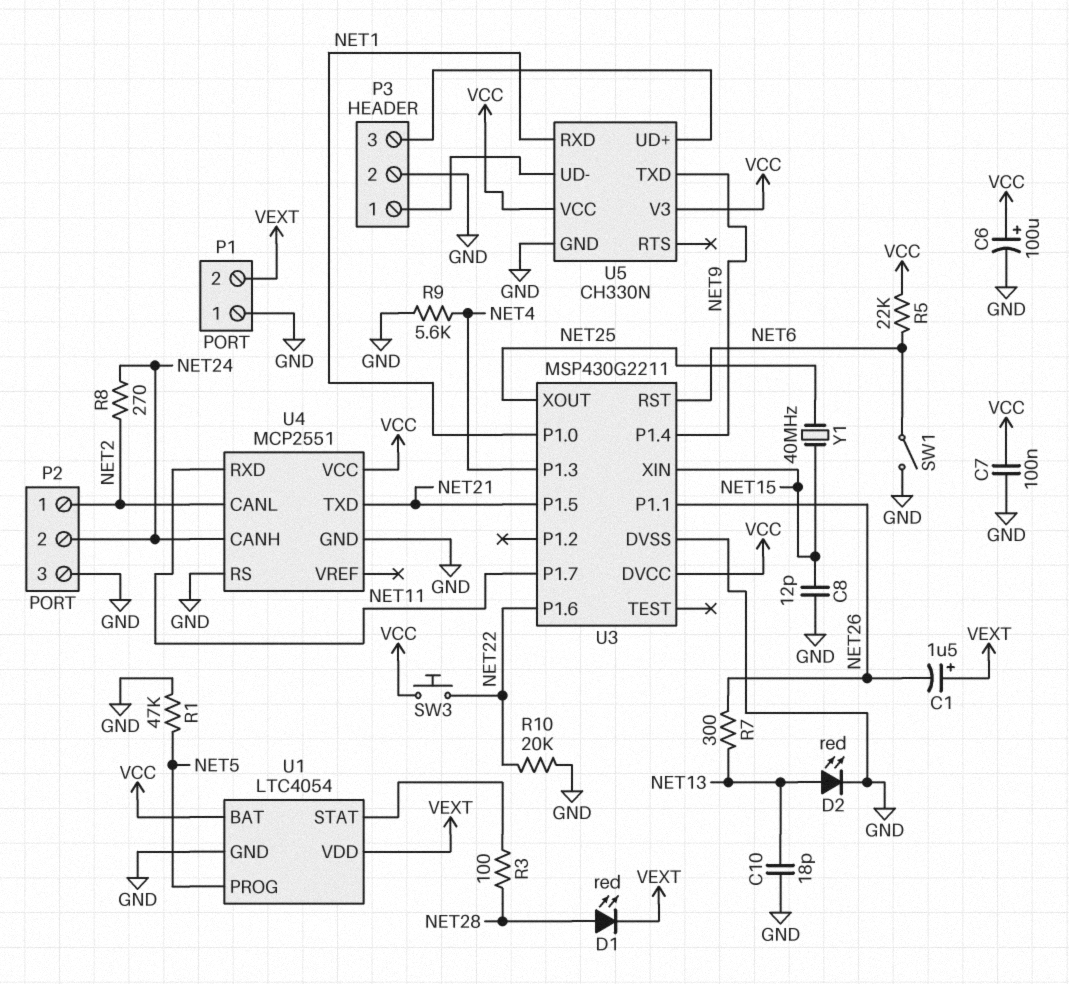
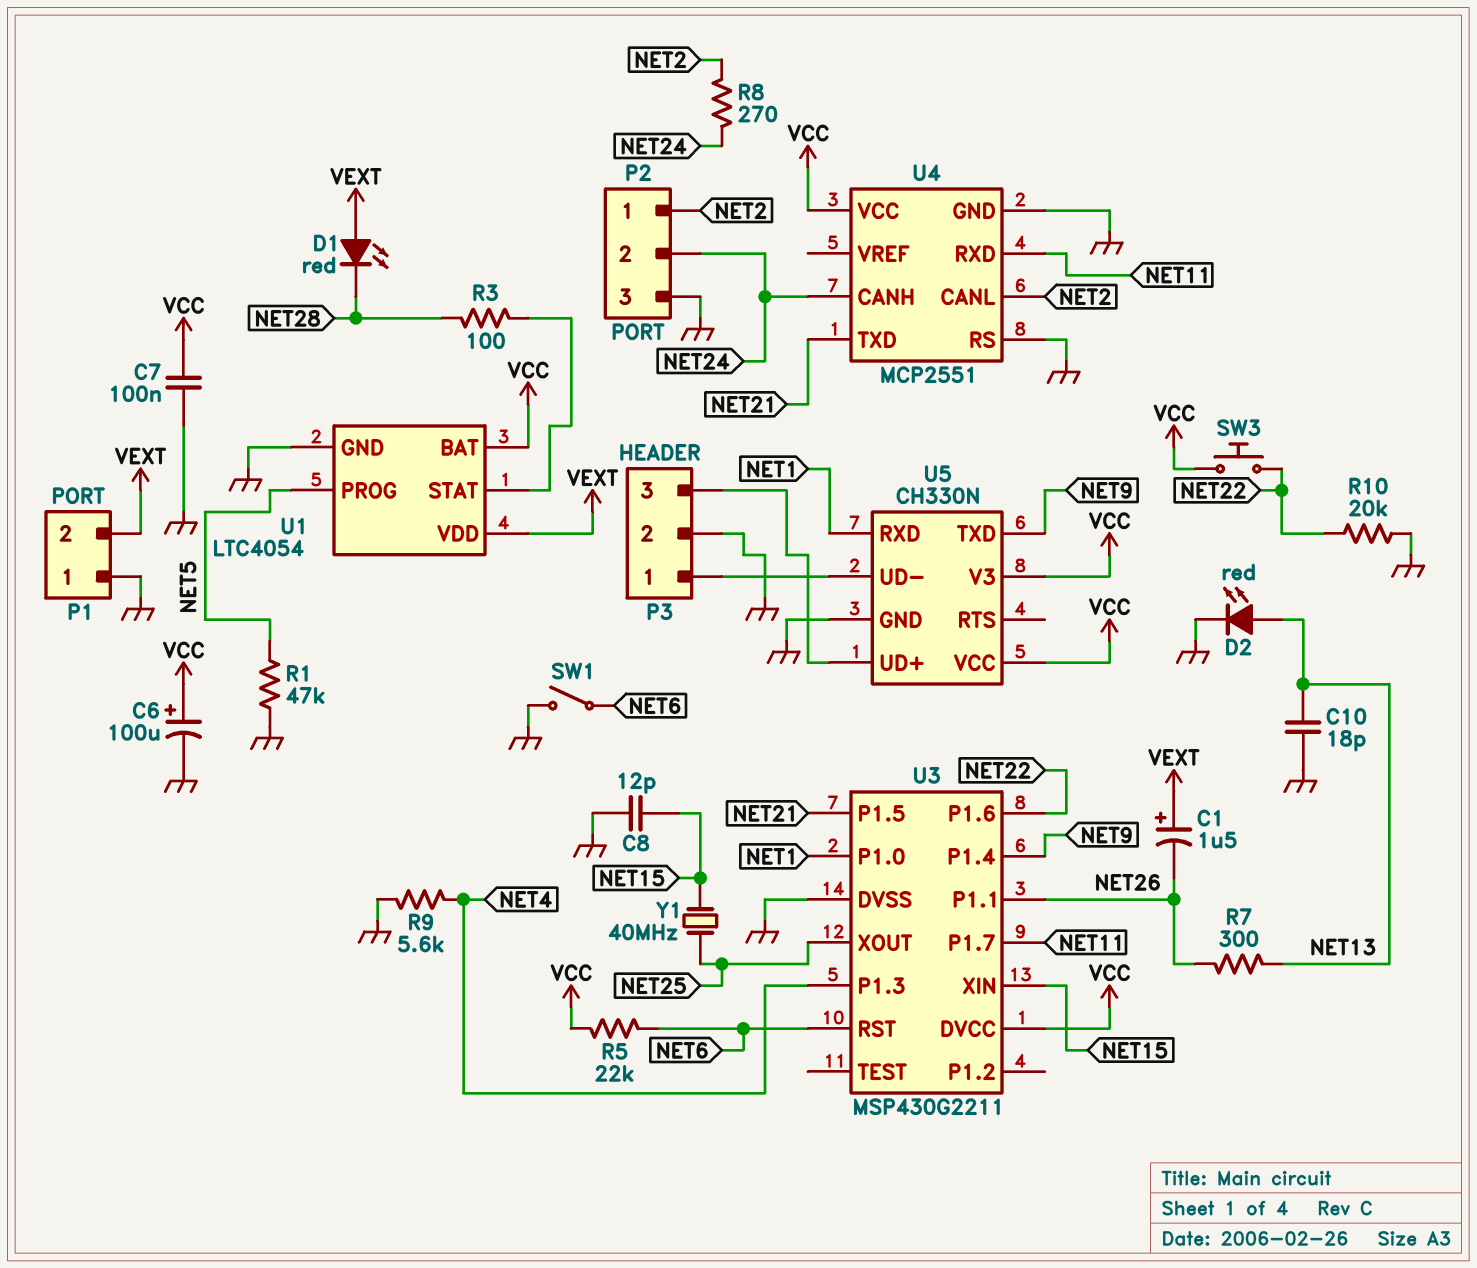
D1: LED red (A NET28, K VEXT) -> LED red (A VEXT, K NET28)

